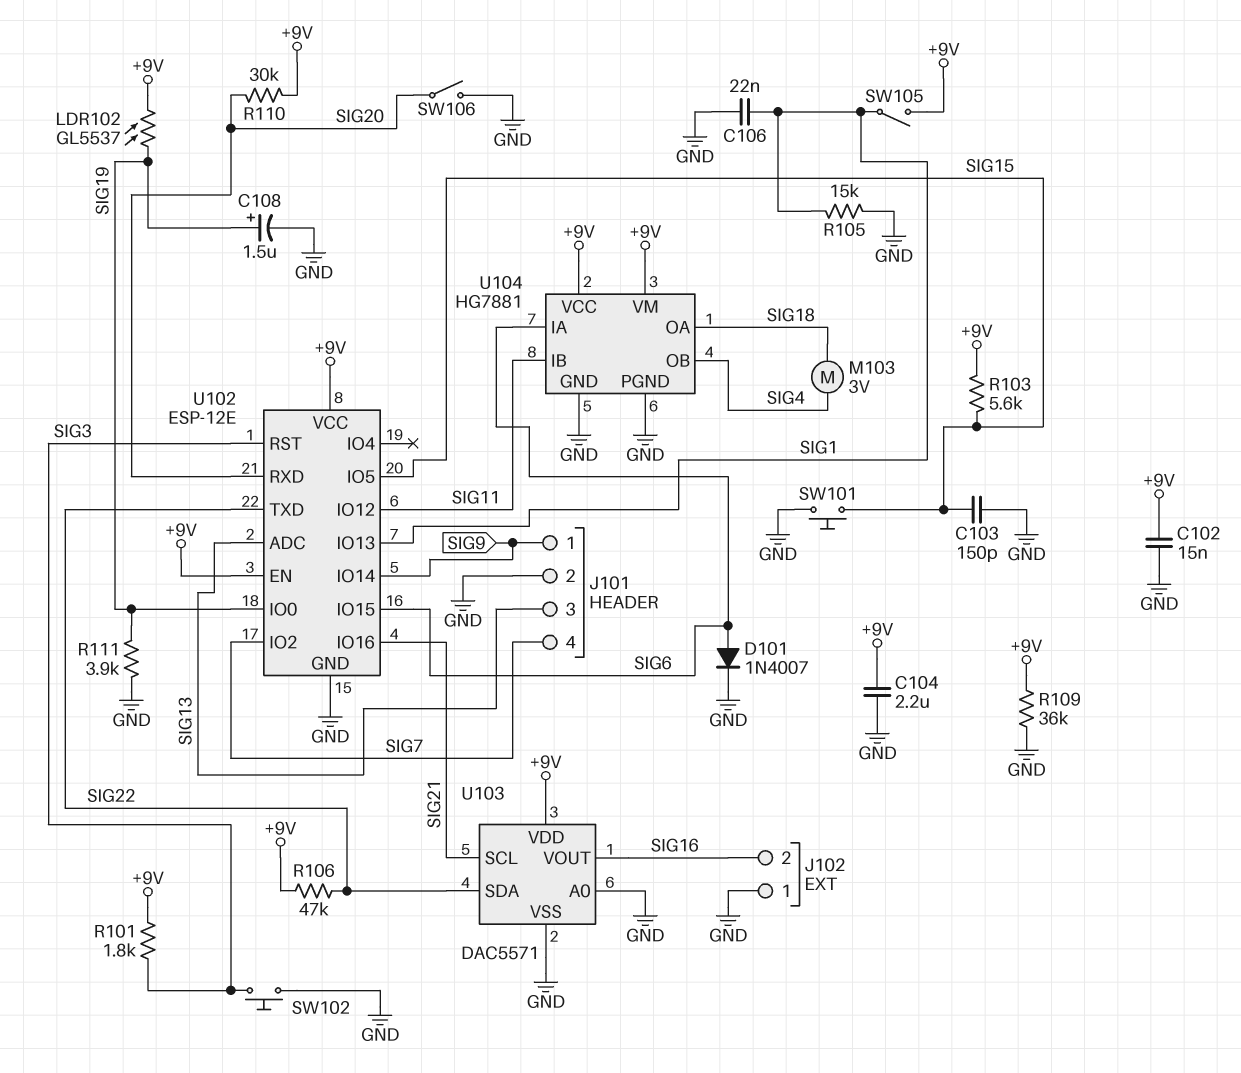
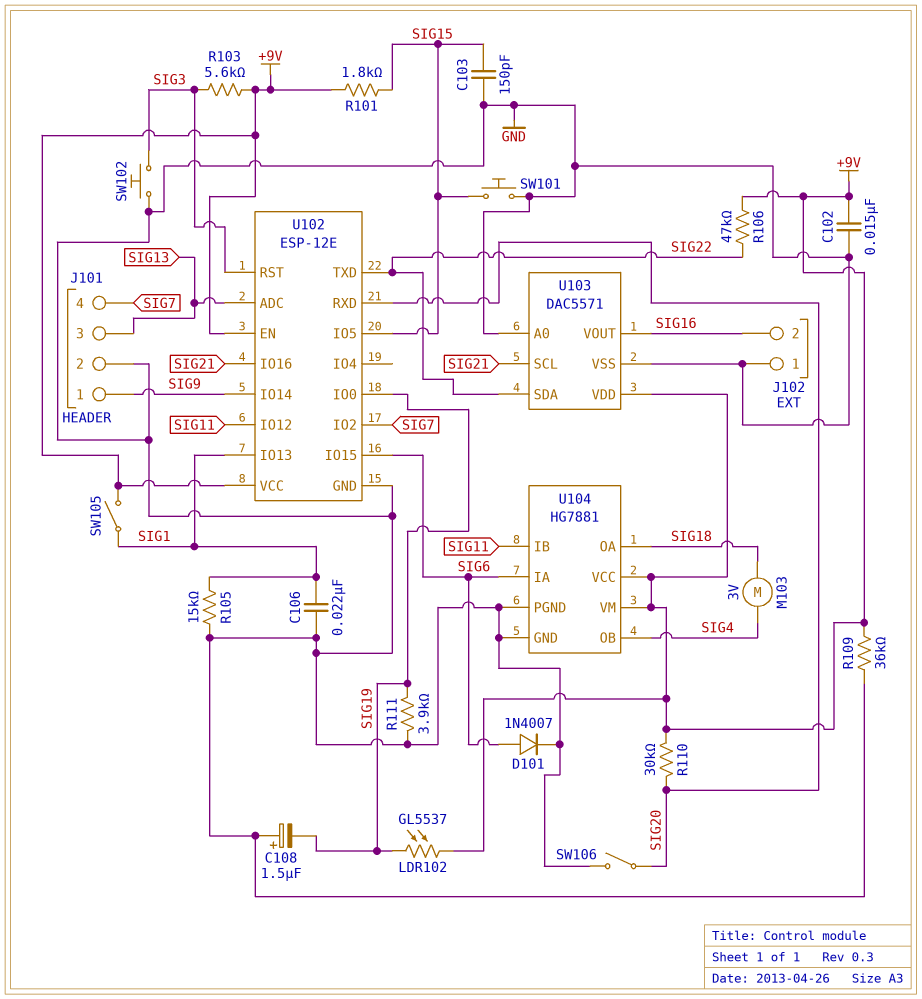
C104: 2.2uF (+9V, GND) -> none
C108: 1.5uF (plus SIG19, minus GND) -> 1.5uF (plus GND, minus SIG19)
R101: 1.8k (+9V, SIG3) -> 1.8k (+9V, SIG15)
R103: 5.6k (+9V, SIG15) -> 5.6k (+9V, SIG3)

